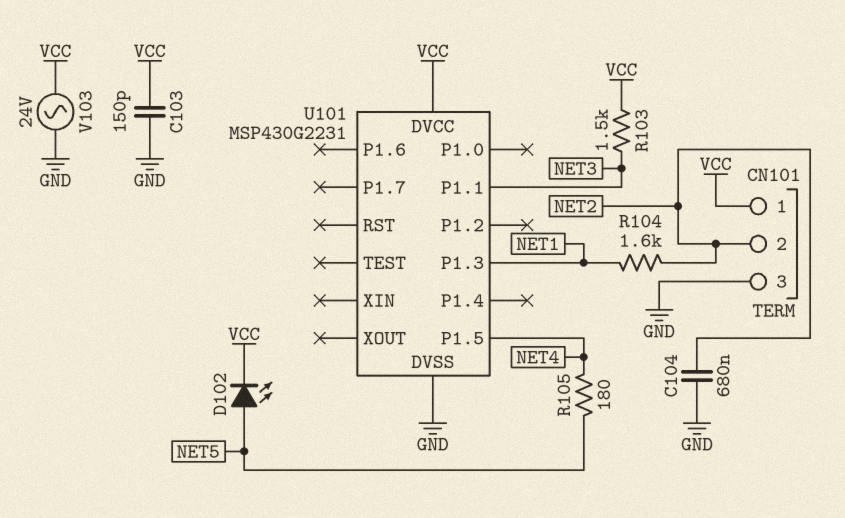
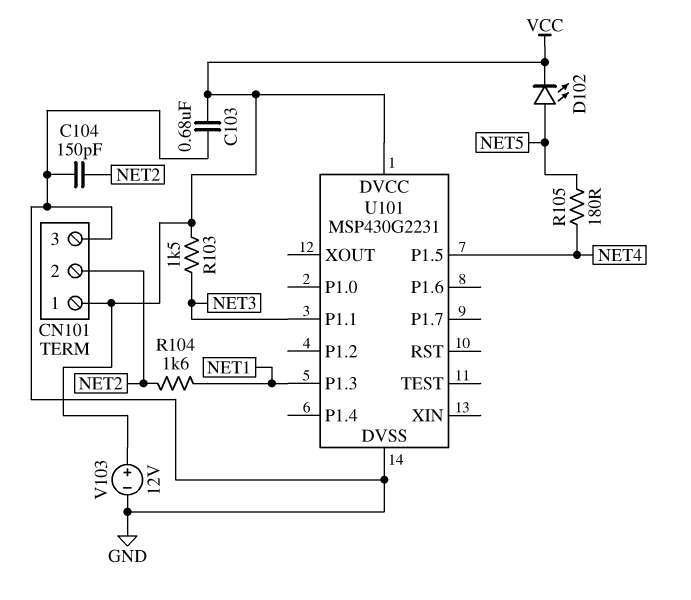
C103: 150pF (GND, VCC) -> 680nF (GND, VCC)
C104: 680nF (GND, NET2) -> 150pF (GND, NET2)
V103: AC 24V (GND, VCC) -> 12V (plus VCC, minus GND)

